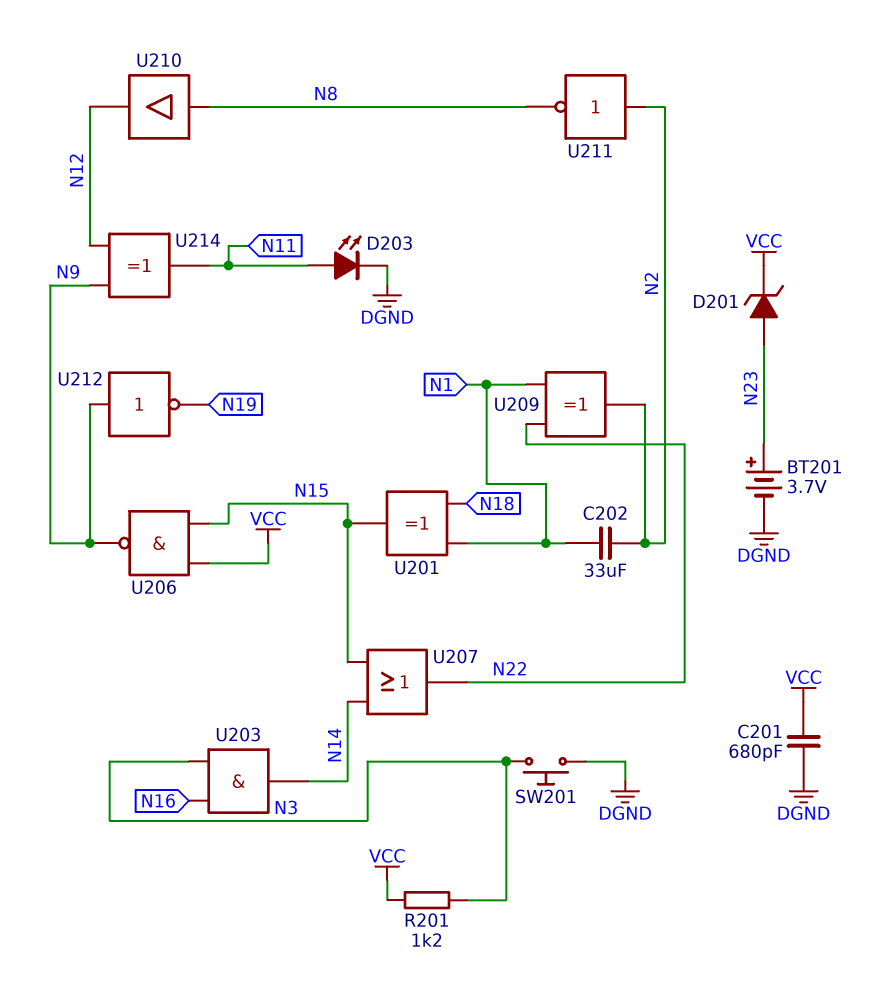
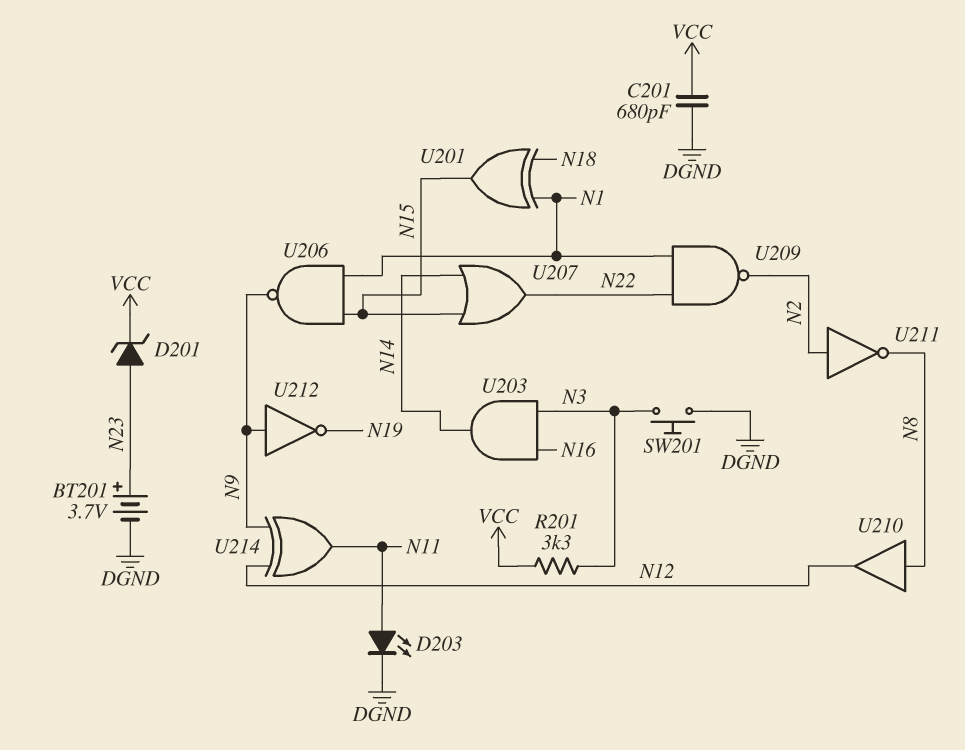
C202: 33uF (N1, N2) -> none
R201: 1.2k (N3, VCC) -> 3.3k (N3, VCC)
U206: NAND (in N15, in VCC, out N9) -> NAND (in N1, in N15, out N9)
U209: XOR (in N1, in N22, out N2) -> NAND (in N1, in N22, out N2)

